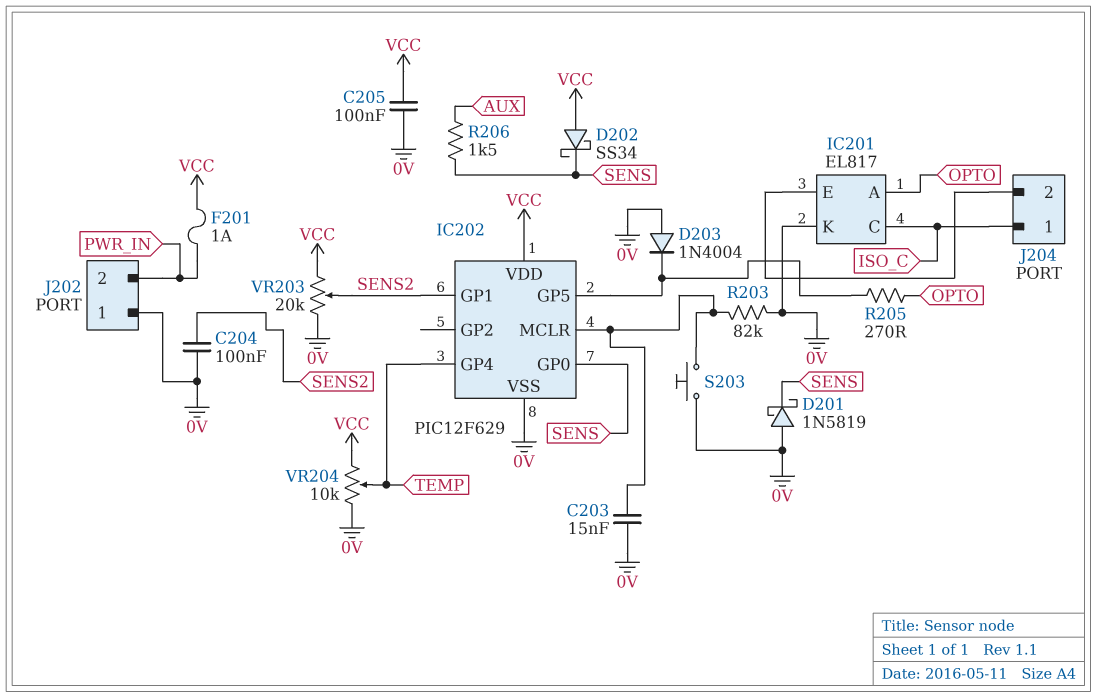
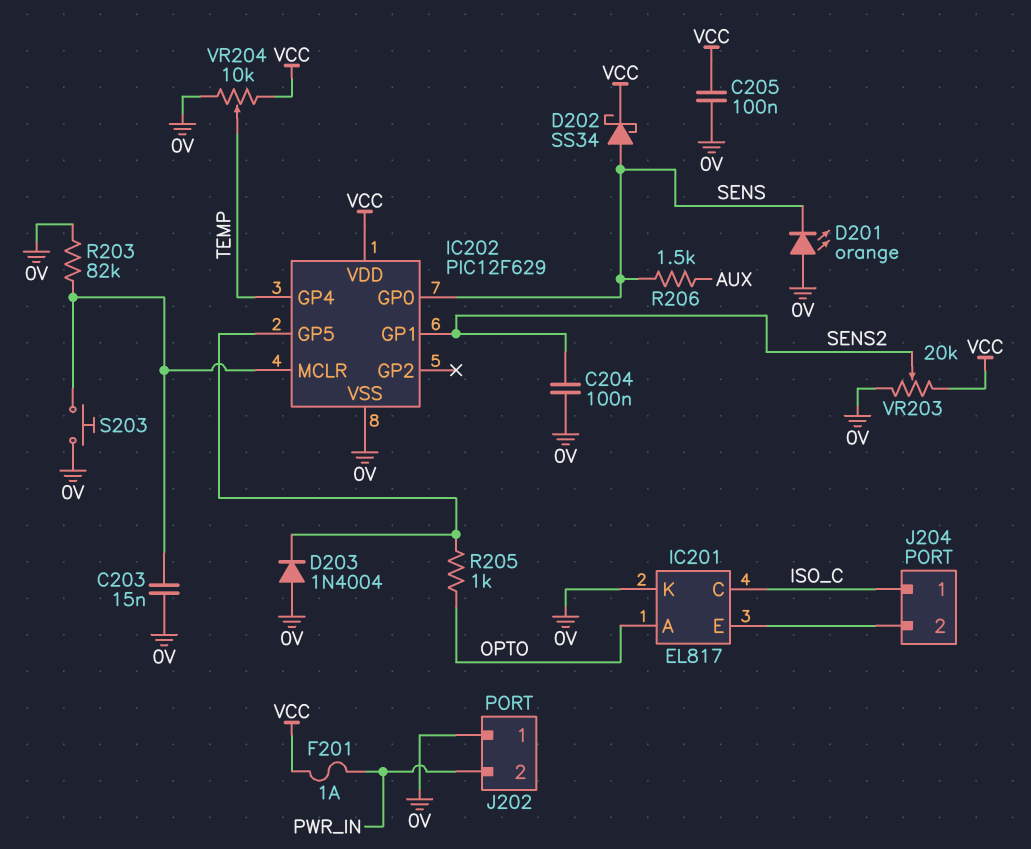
D201: schottky 1N5819 (A 0V, K SENS) -> LED orange (A 0V, K SENS)
D202: schottky SS34 (A VCC, K SENS) -> schottky SS34 (A SENS, K VCC)
R205: 270 (IC202/GP5, OPTO) -> 1k (IC202/GP5, OPTO)

